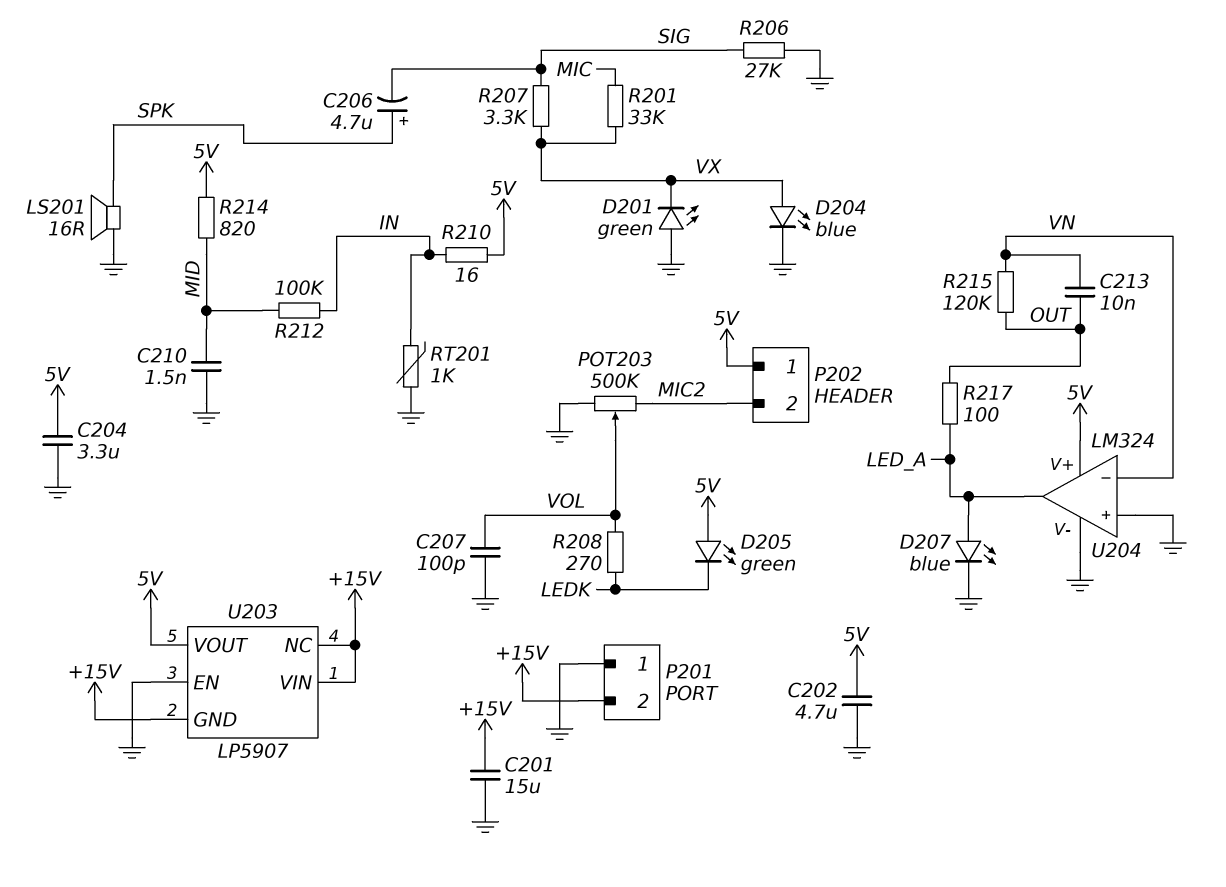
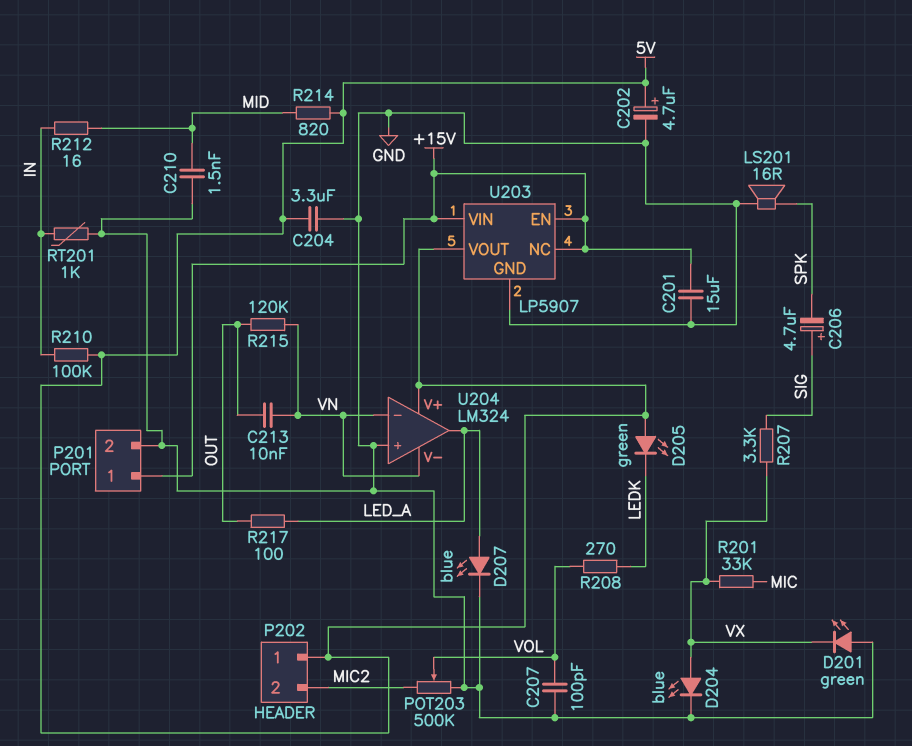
C202: 4.7uF (5V, GND) -> 4.7uF (plus 5V, minus GND)
C206: 4.7uF (plus SPK, minus SIG) -> 4.7uF (plus SIG, minus SPK)
P201 pin 1: GND -> +15V
P201 pin 2: +15V -> GND
R206: 27k (GND, SIG) -> none
R210: 16 (5V, IN) -> 100k (5V, IN)
R212: 100k (IN, MID) -> 16 (IN, MID)
U203 pin EN: GND -> +15V
U203 pin GND: +15V -> GND
U204 pin V-: GND -> VN

